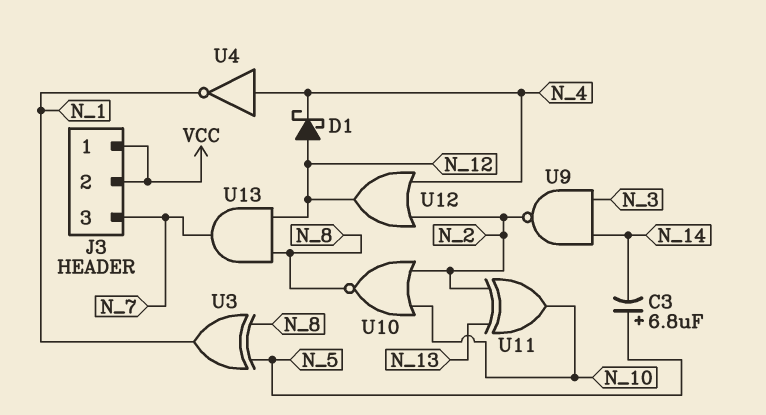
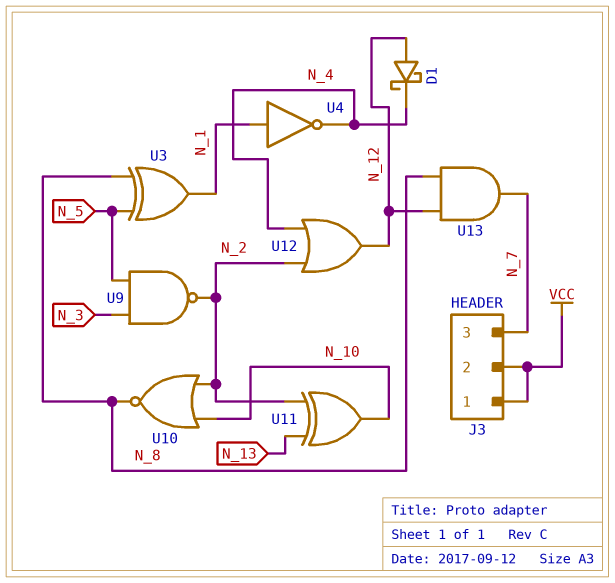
C3: 6.8uF (plus N_5, minus N_14) -> none
U4: NOT (in N_4, out N_1) -> NOT (in N_1, out N_4)
U9: NAND (in N_3, in N_14, out N_2) -> NAND (in N_3, in N_5, out N_2)

